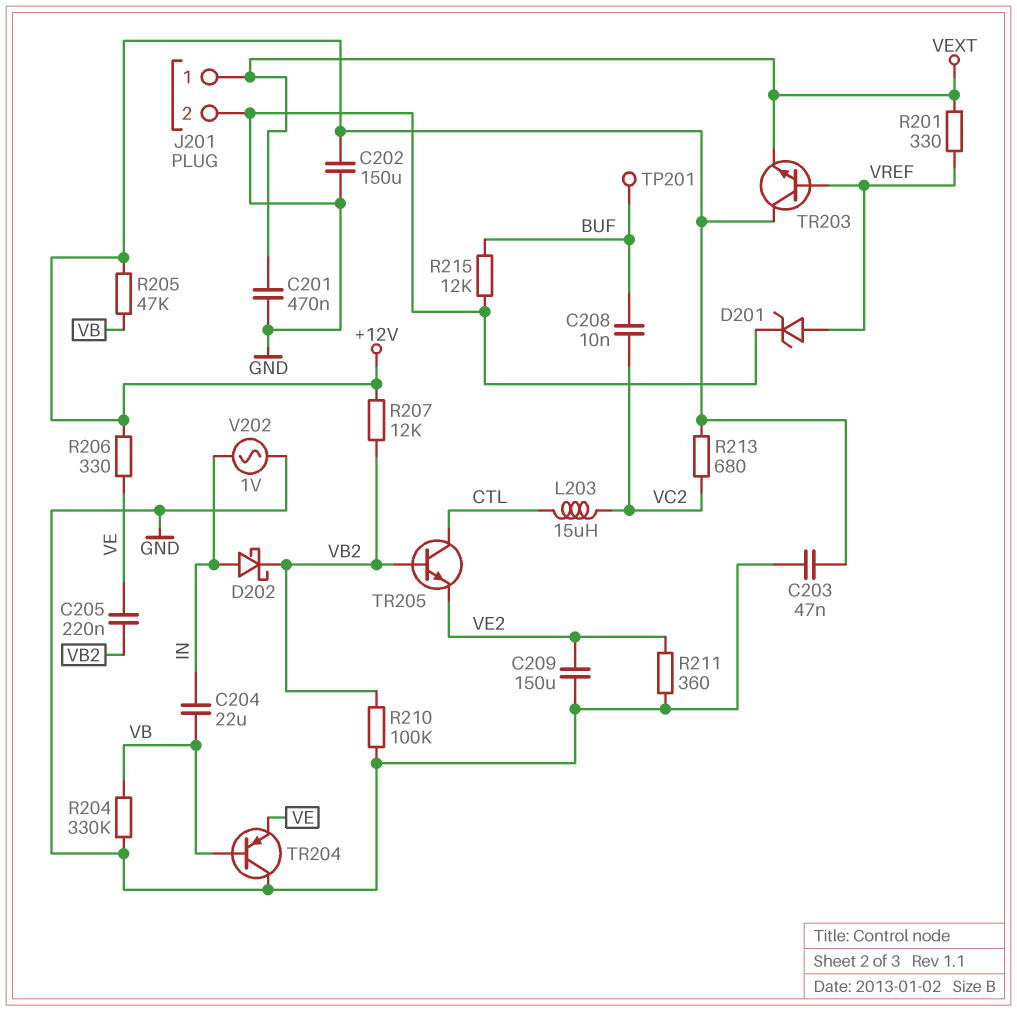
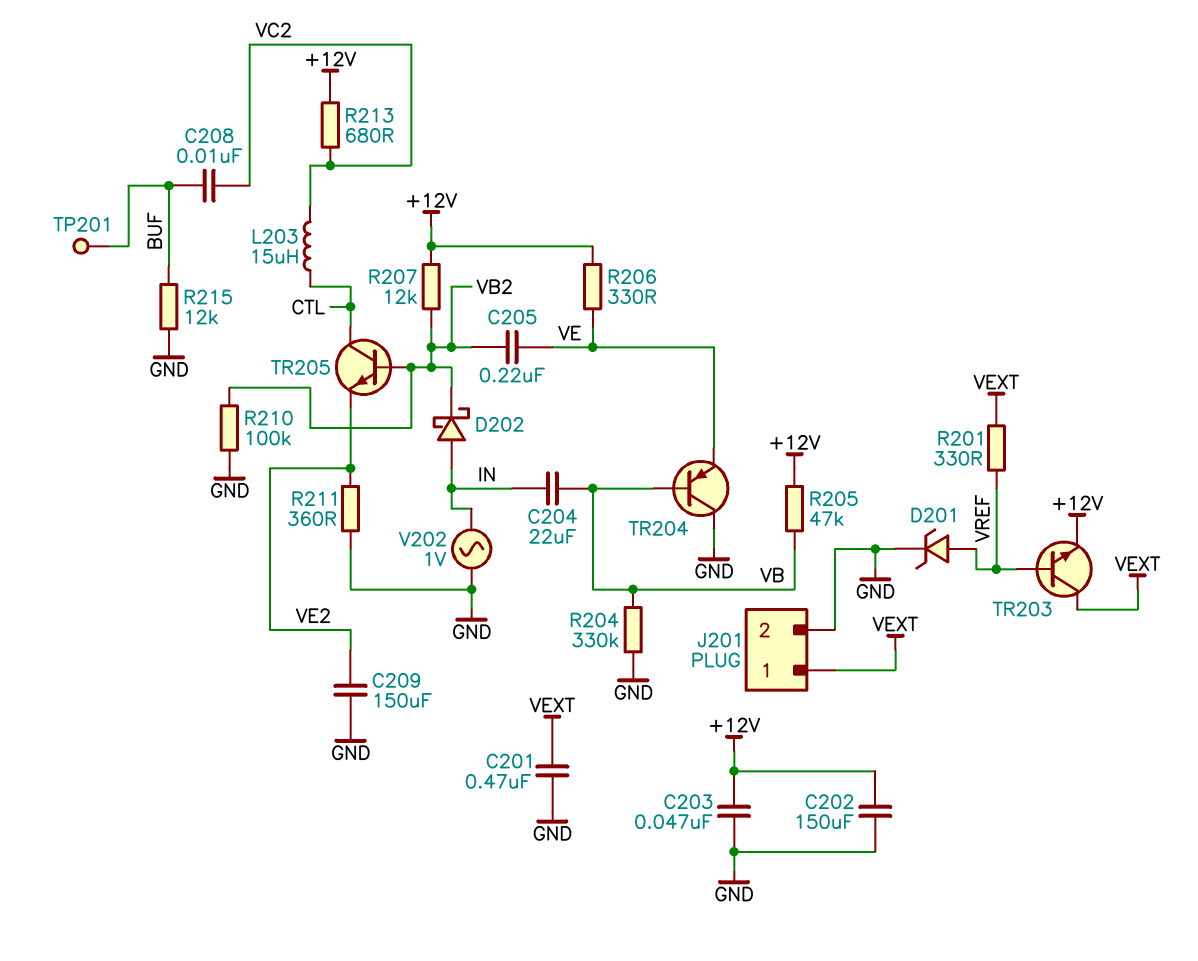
TR203: NPN (B VREF, C +12V, E VEXT) -> NPN (B VREF, C VEXT, E +12V)

